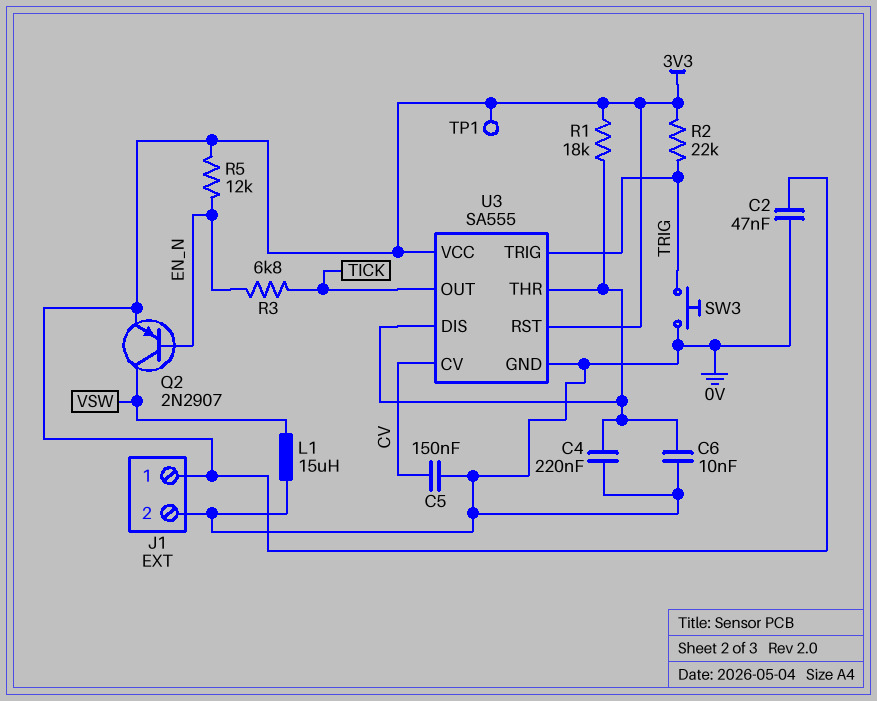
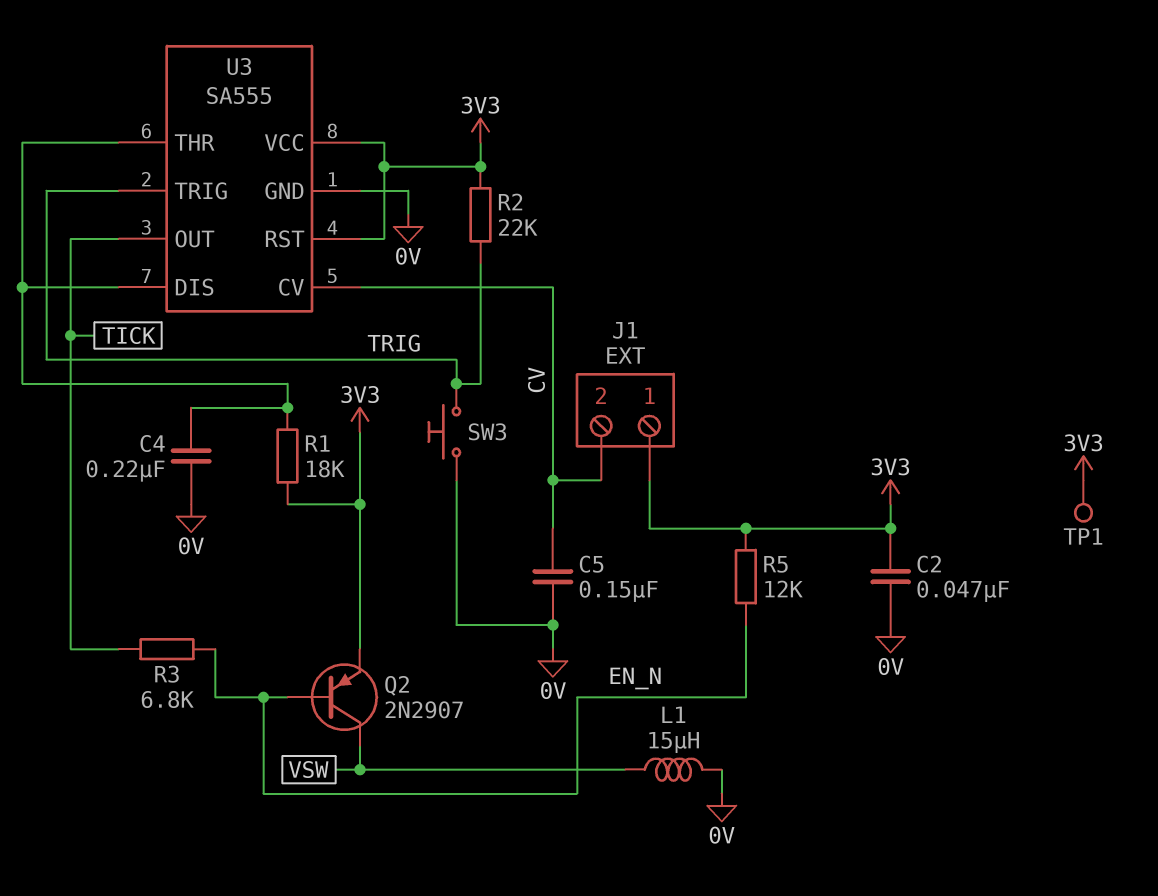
C6: 10nF (0V, U3/DIS) -> none
J1 pin 2: 0V -> CV

